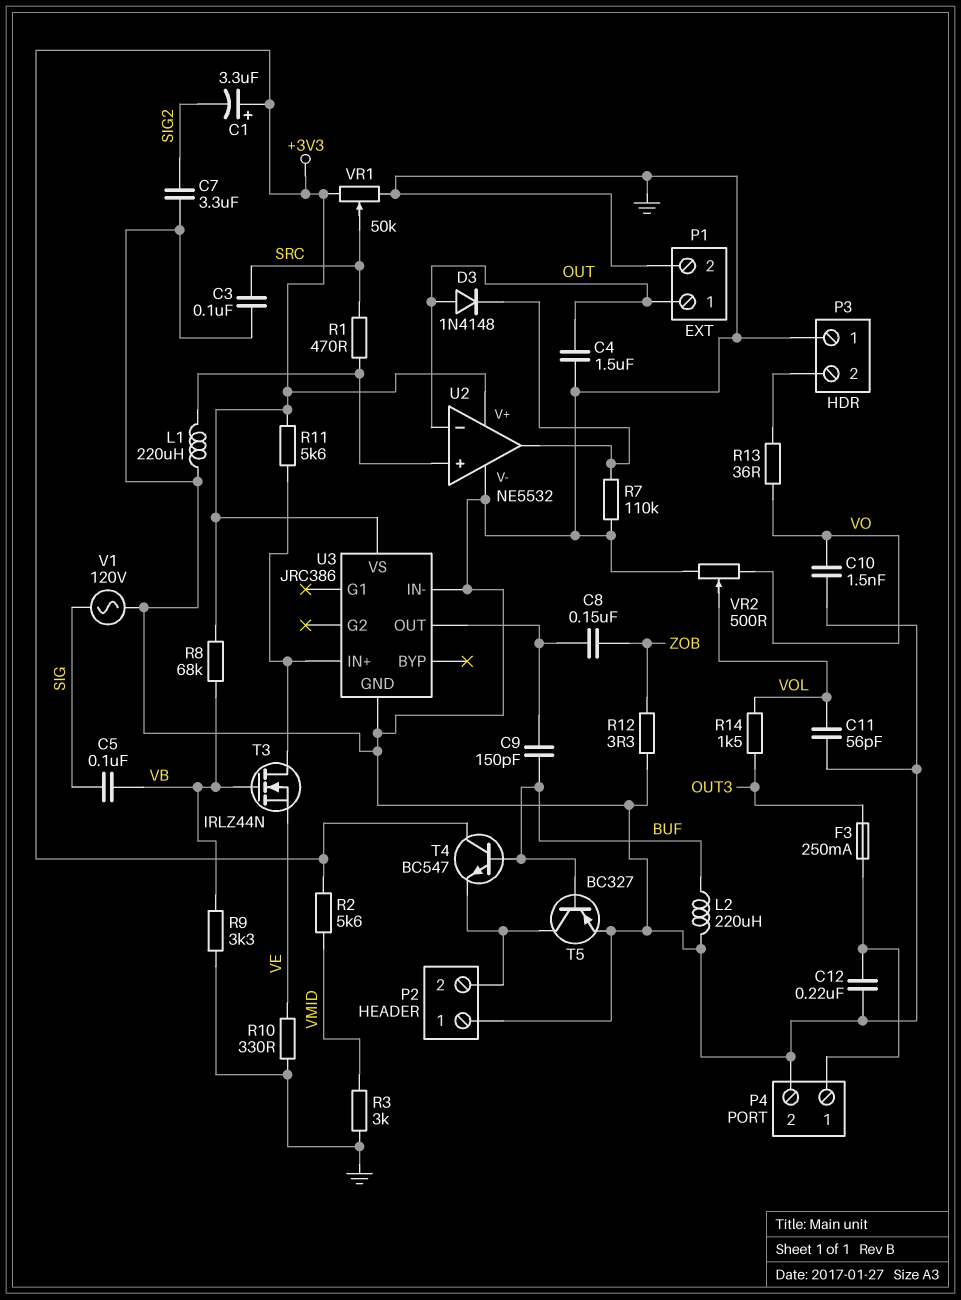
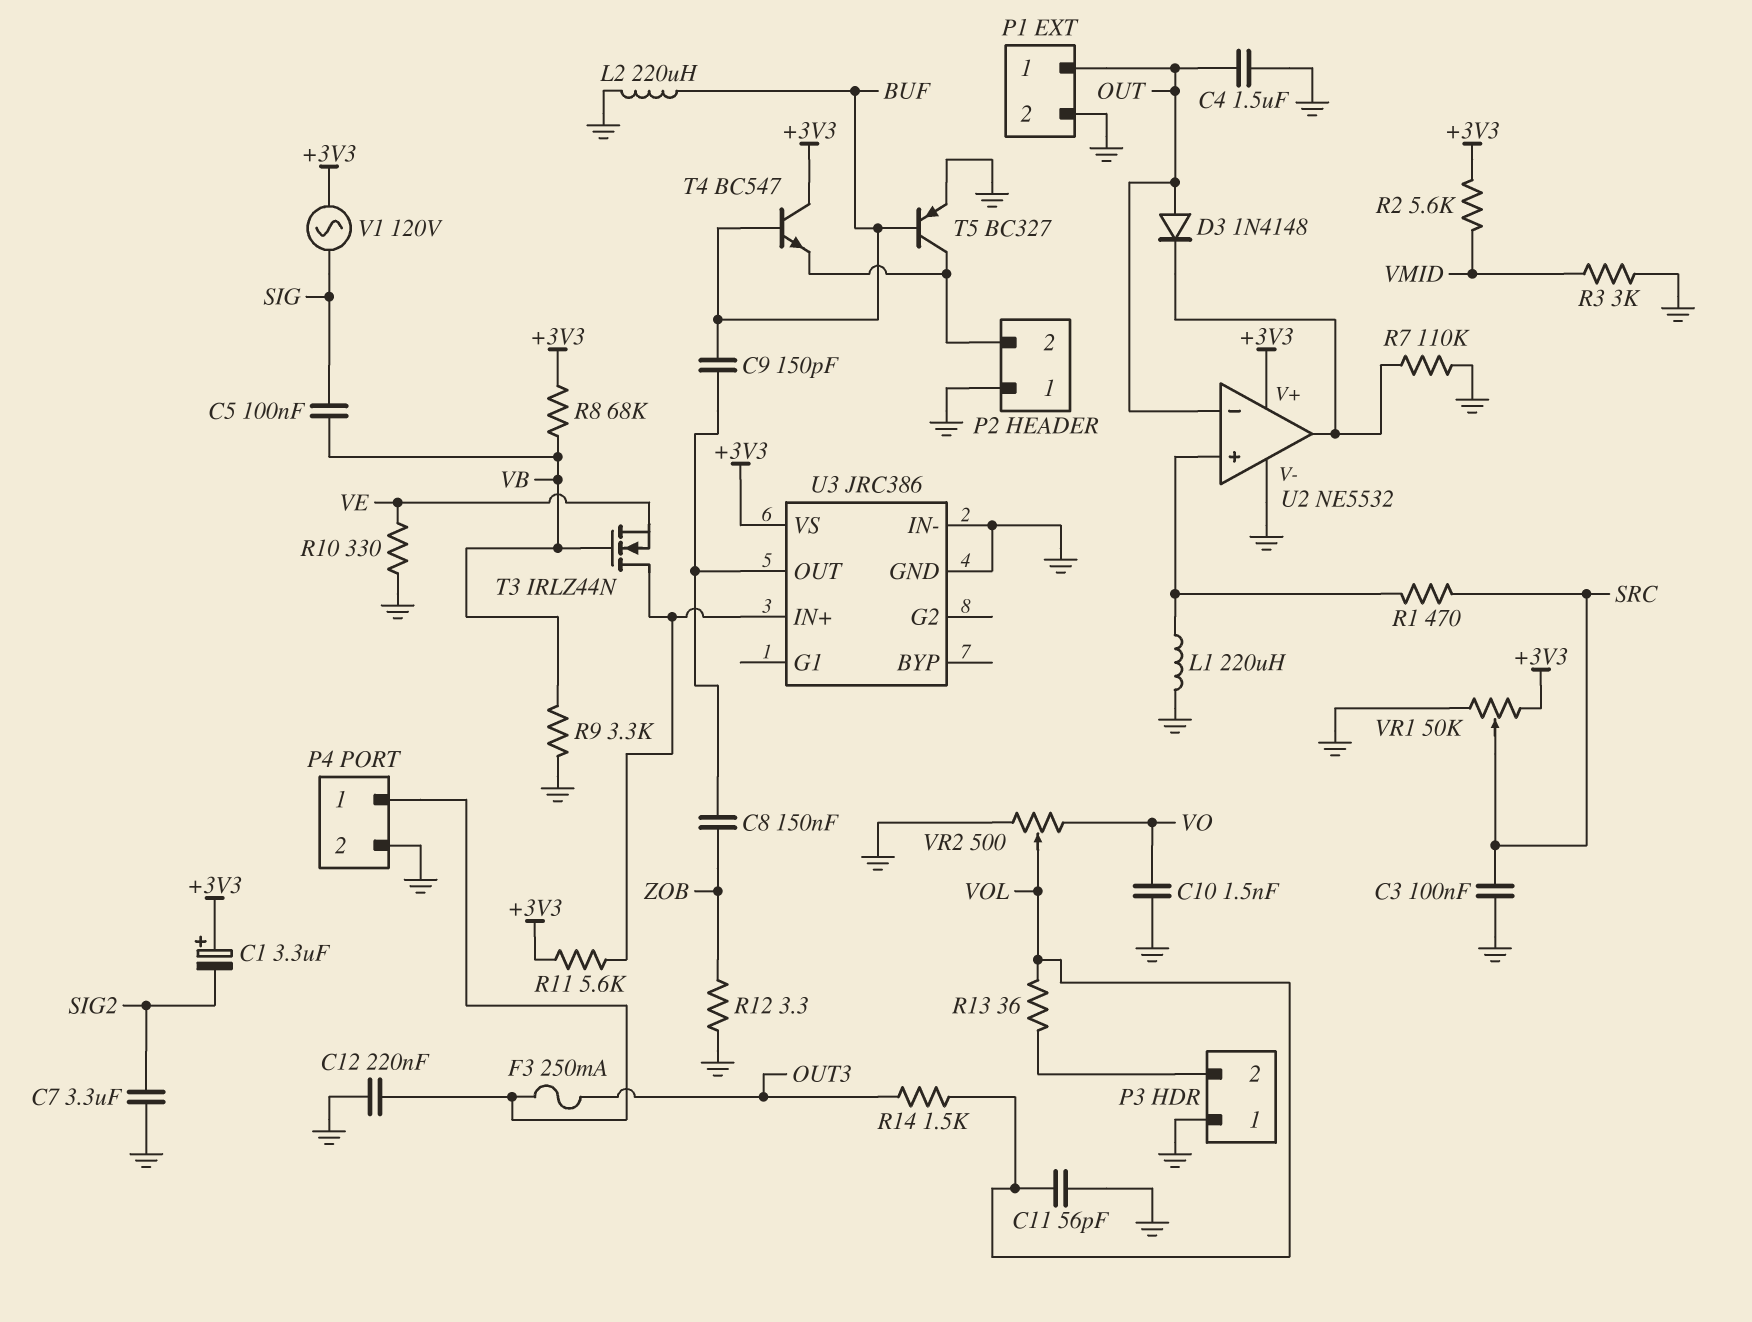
R13: 36 (P3/2, VO) -> 36 (P3/2, VOL)
V1: AC 120V (GND, SIG) -> AC 120V (+3V3, SIG)

